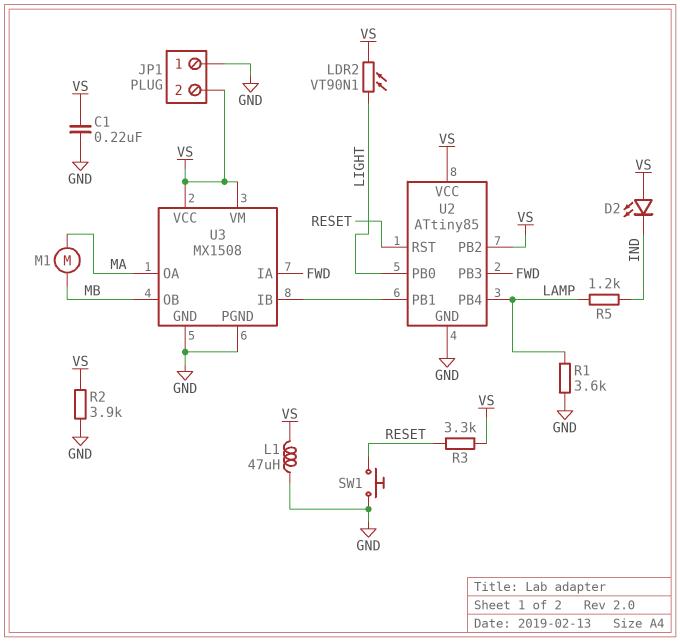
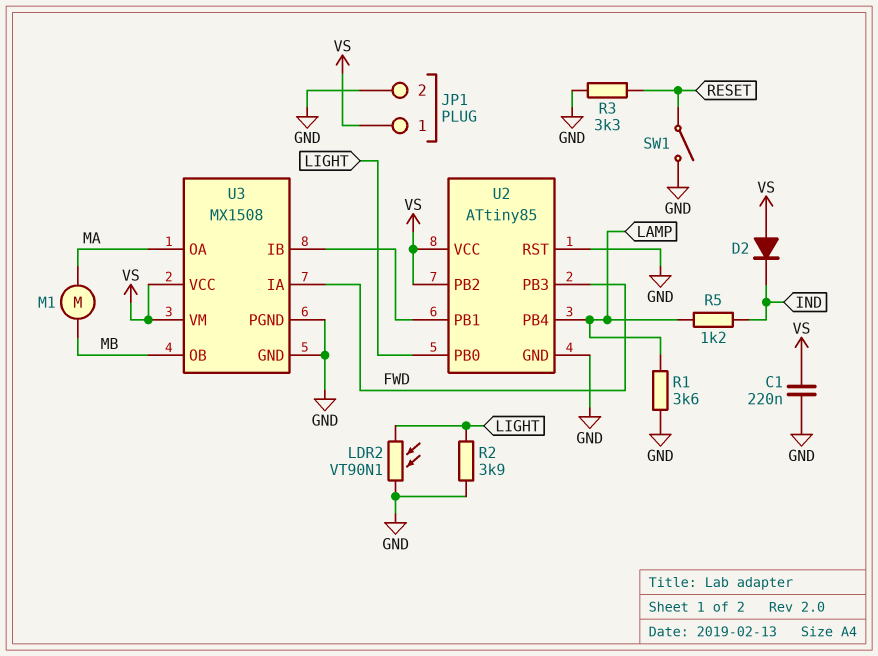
D2: LED (A VS, K IND) -> diode (A VS, K IND)
JP1 pin 1: GND -> VS
JP1 pin 2: VS -> GND
L1: 47uH (GND, VS) -> none
LDR2: VT90N1 (LIGHT, VS) -> VT90N1 (GND, LIGHT)
R2: 3.9k (GND, VS) -> 3.9k (GND, LIGHT)
R3: 3.3k (RESET, VS) -> 3.3k (GND, RESET)
SW1: button (GND, RESET) -> switch (GND, RESET)
U2 pin RST: RESET -> GND

